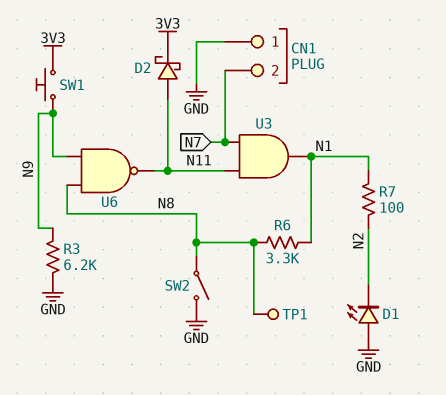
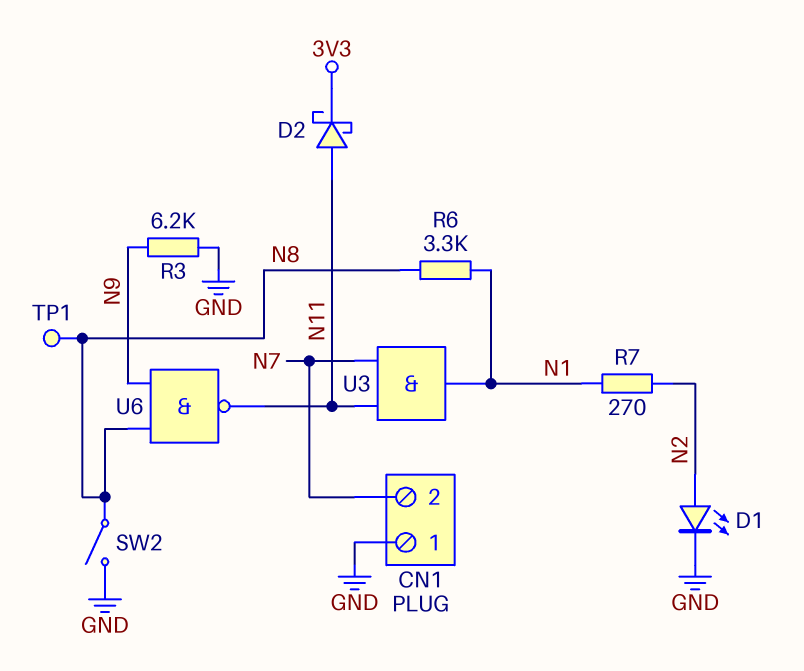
D1: LED (A GND, K N2) -> LED (A N2, K GND)
R7: 100 (N1, N2) -> 270 (N1, N2)
SW1: button (3V3, N9) -> none

